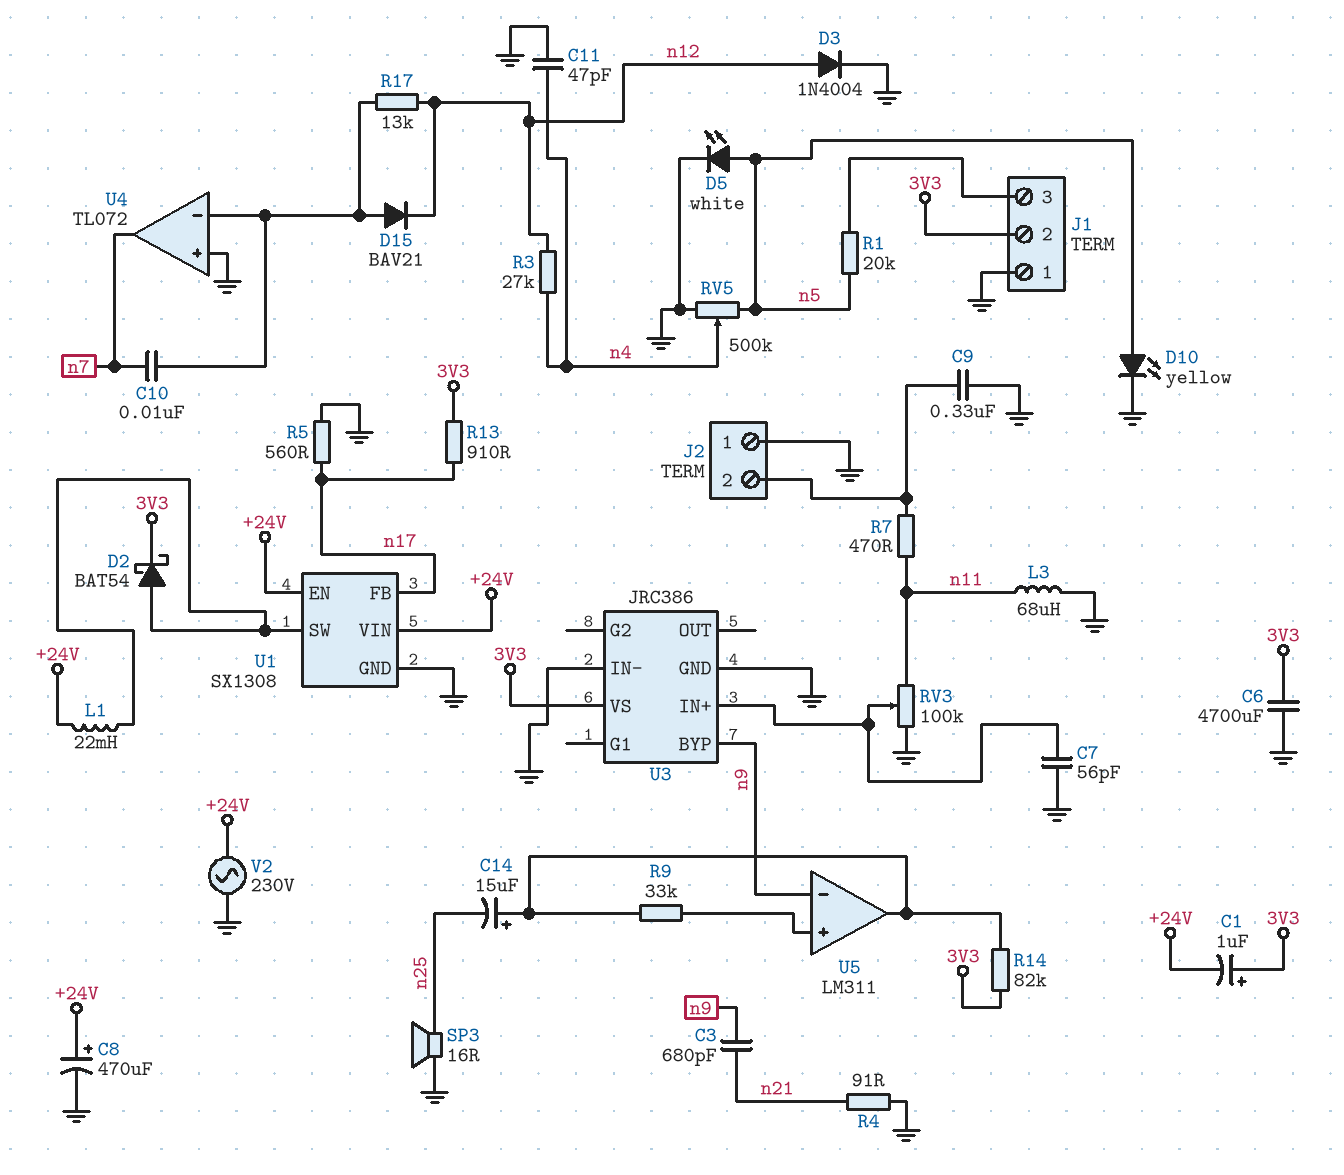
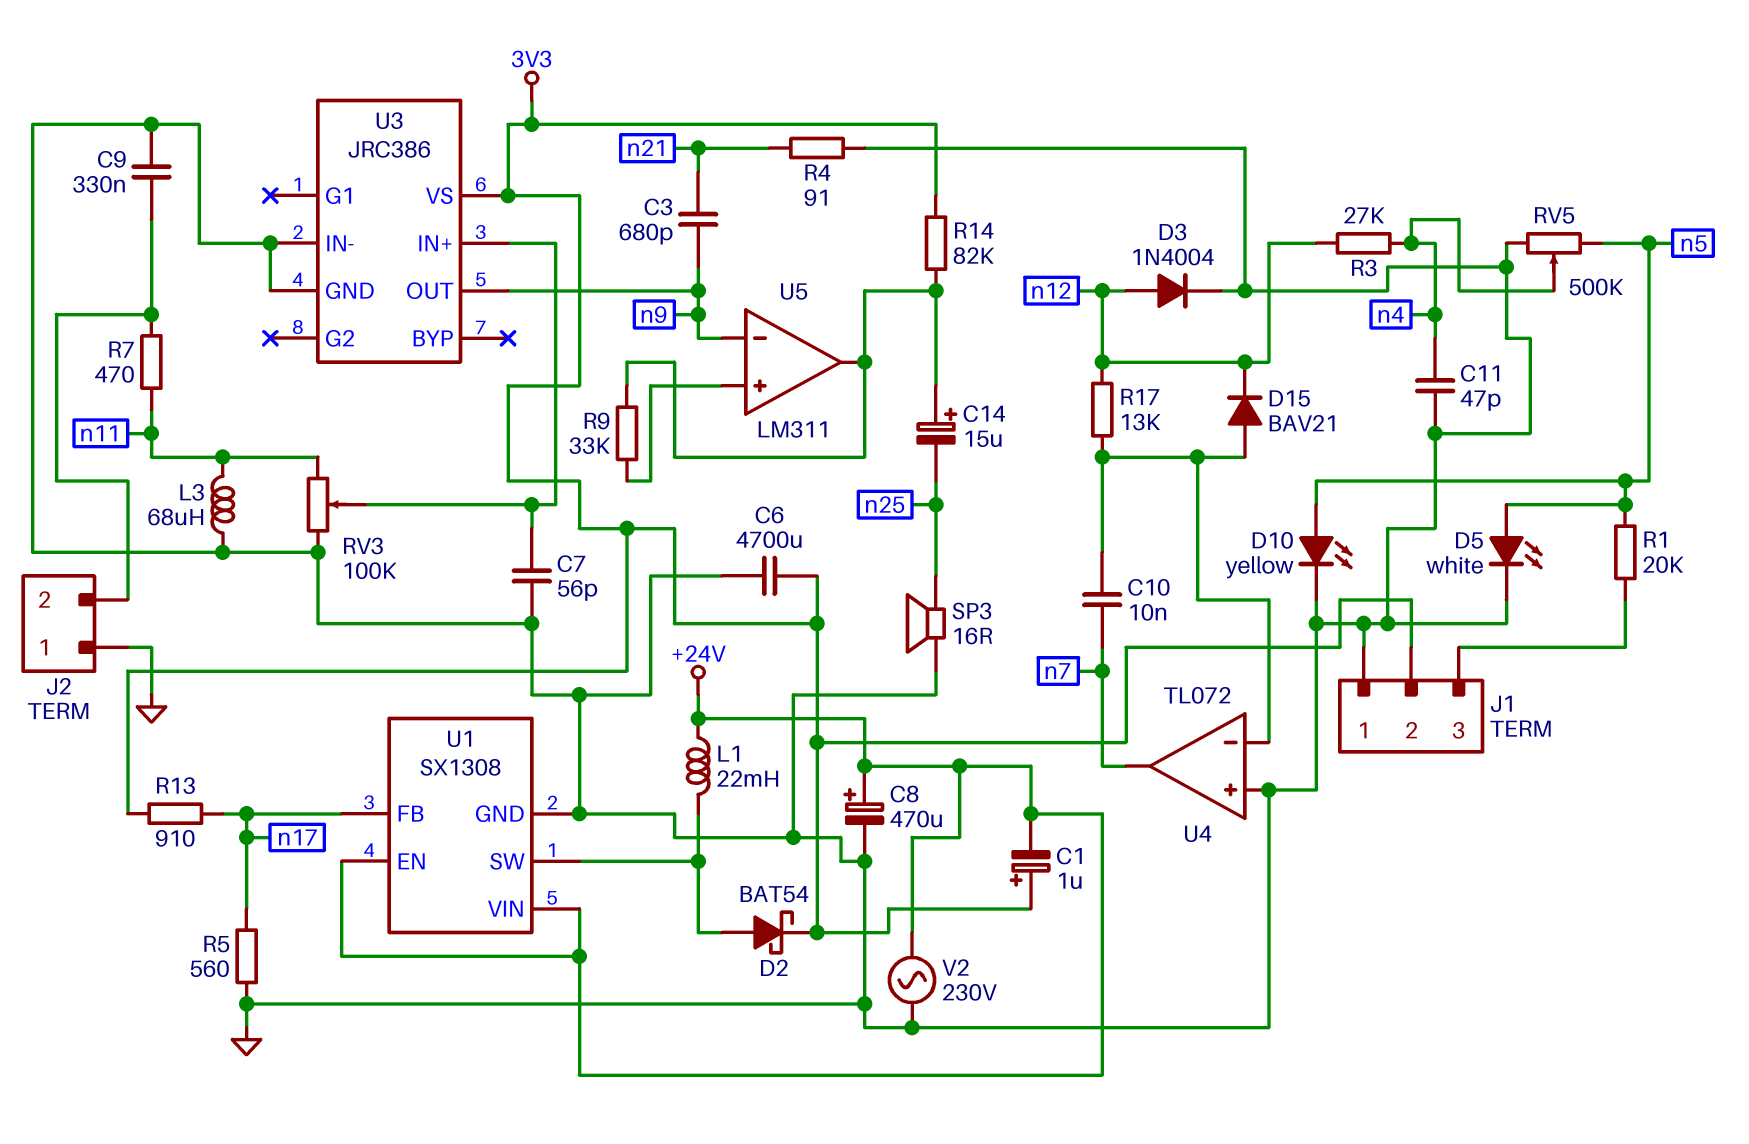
U3 pin BYP: n9 -> none
U3 pin OUT: none -> n9

